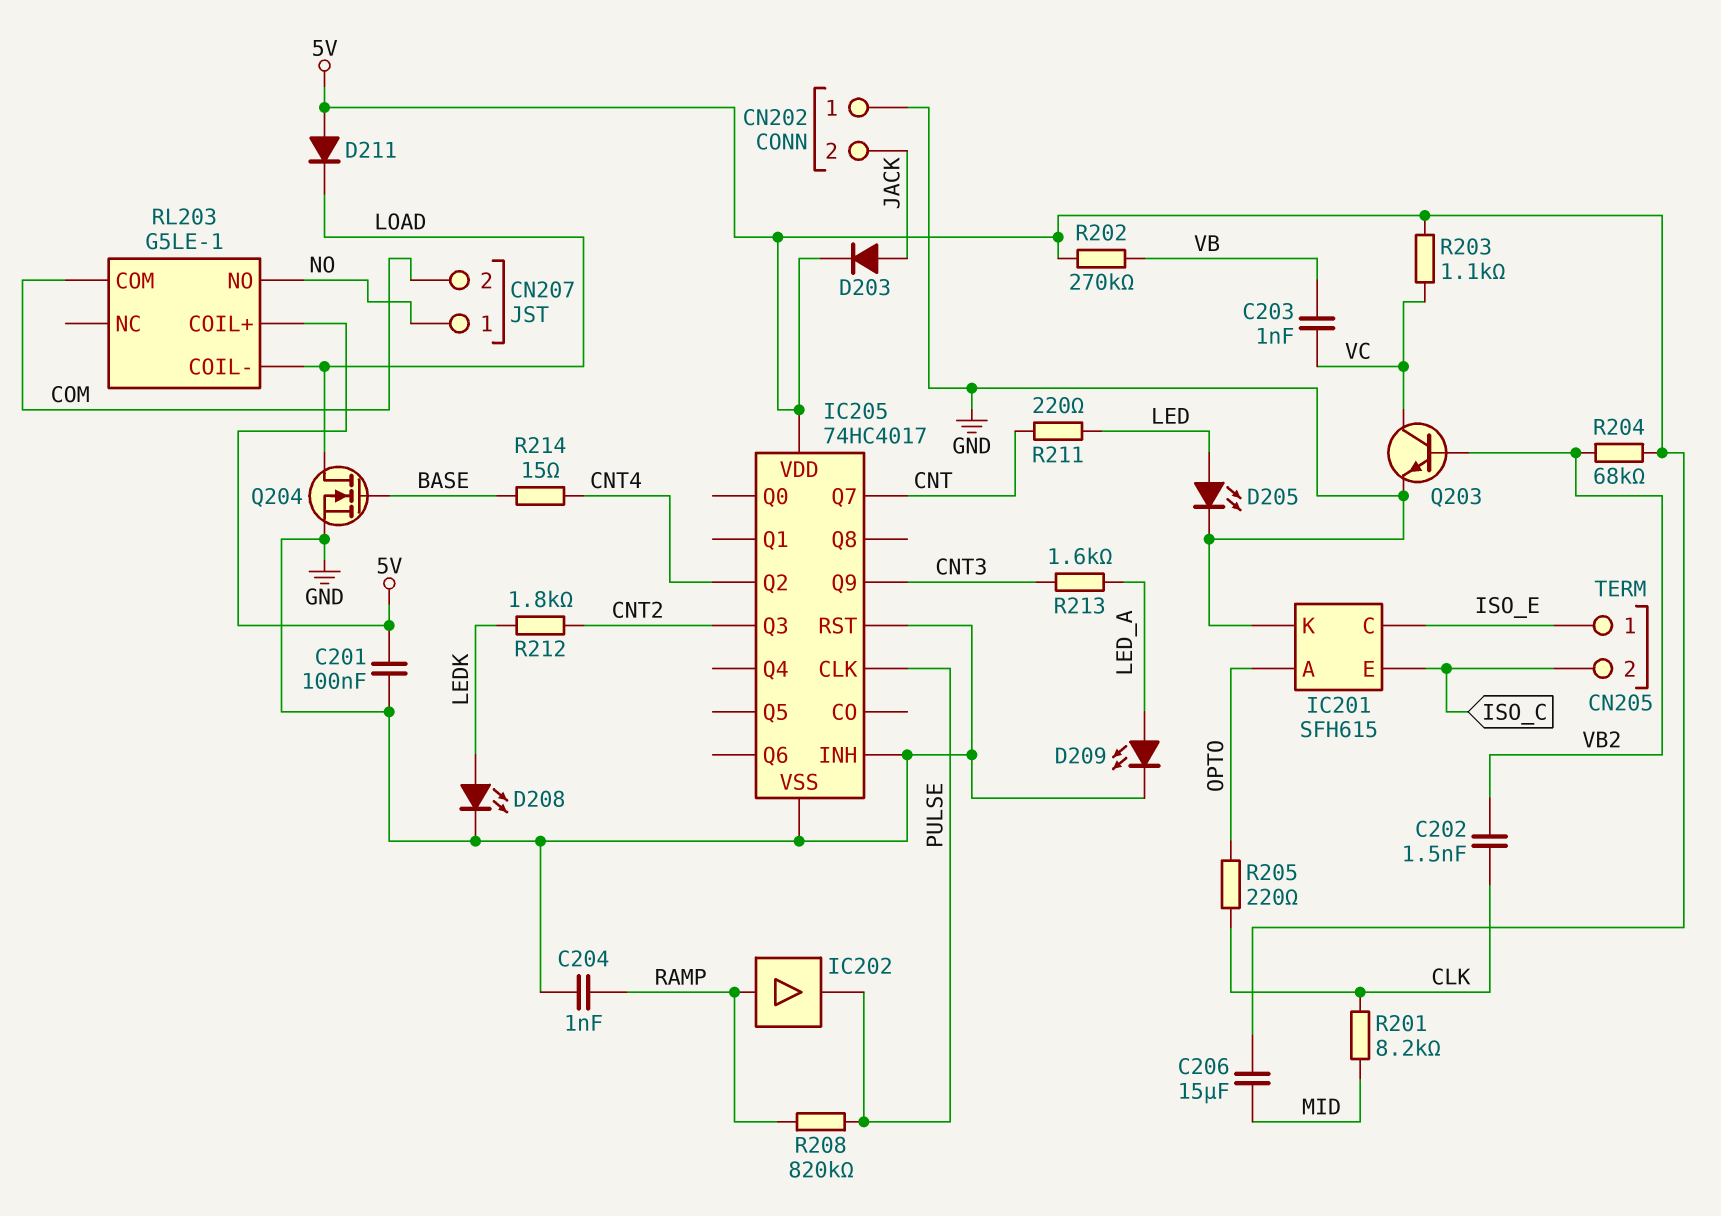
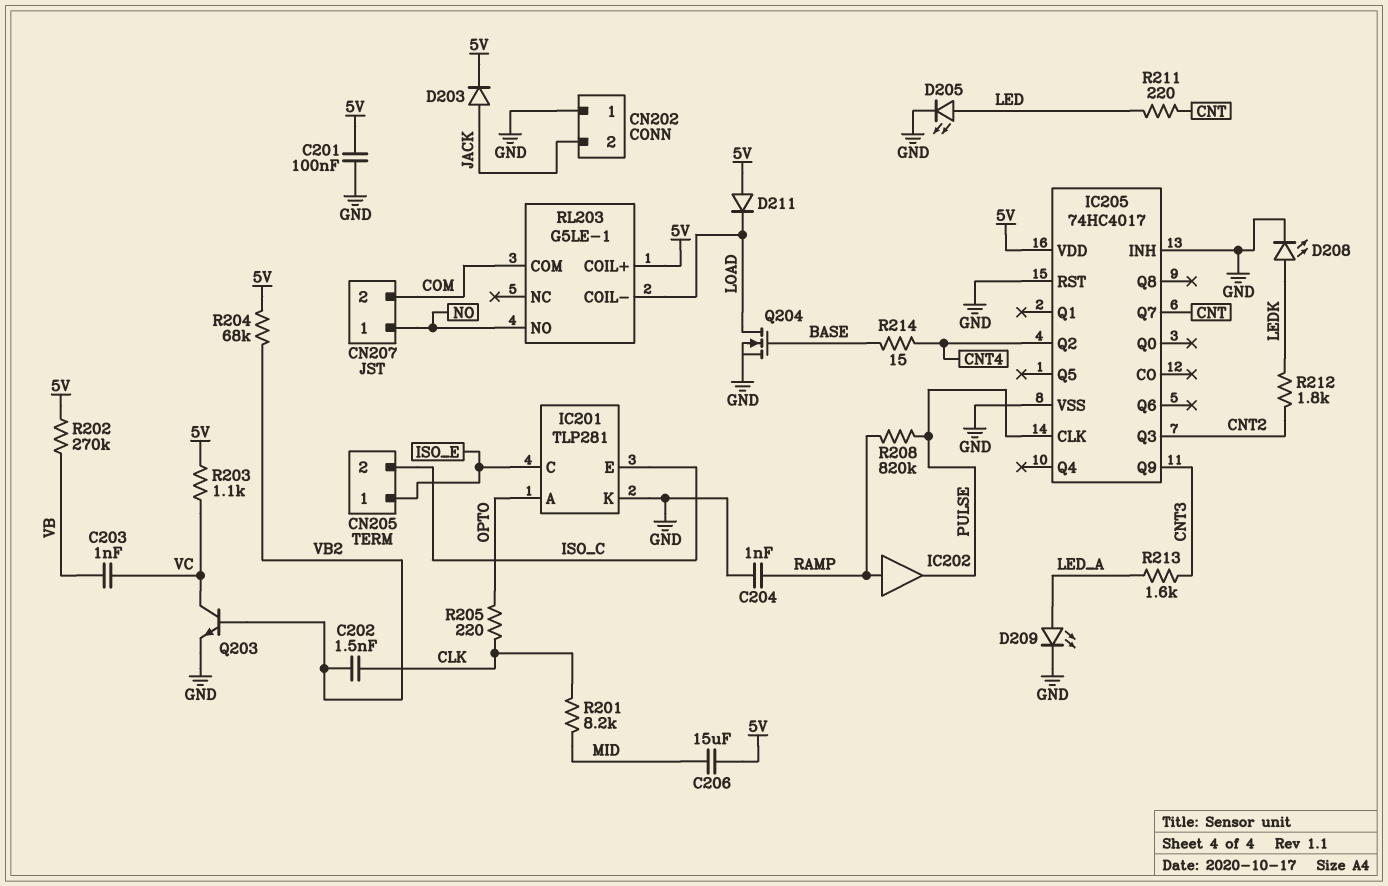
IC201: SFH615 -> TLP281

